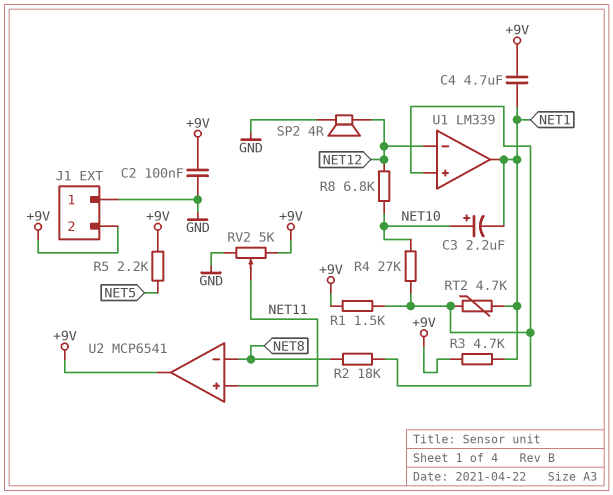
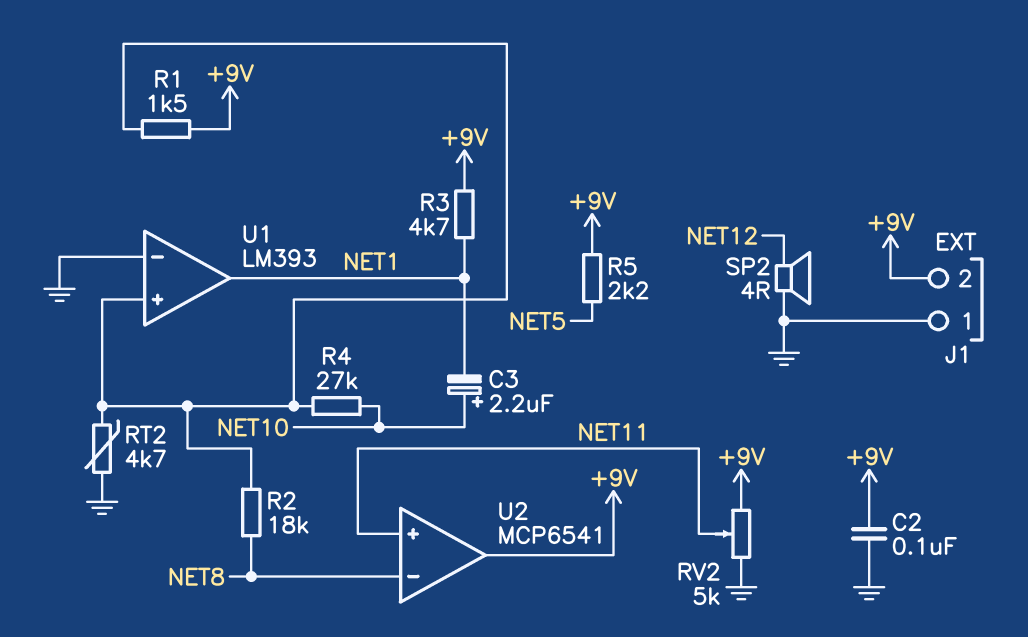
C4: 4.7uF (+9V, NET1) -> none
R8: 6.8k (NET10, NET12) -> none
RT2: 4.7k (NET1, U1/in+) -> 4.7k (GND, U1/in+)
U1: LM339 -> LM393
U1 pin in-: NET12 -> GND

